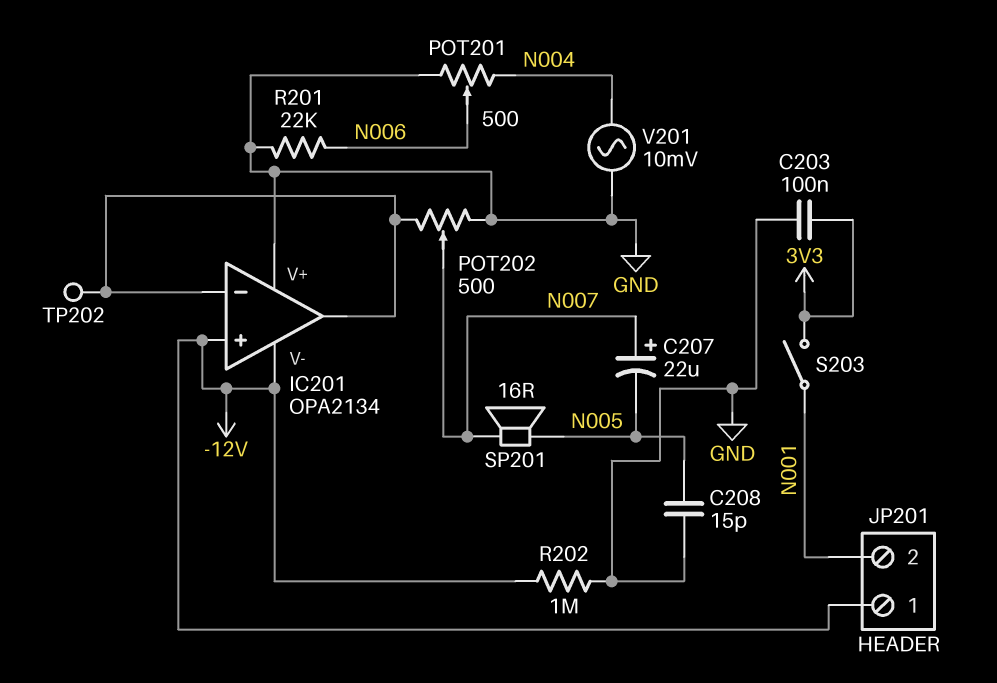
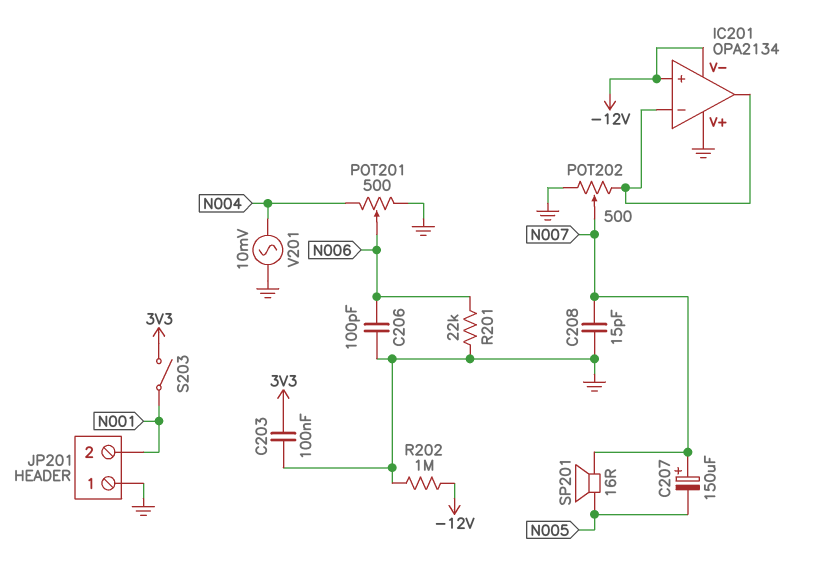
C206: none -> 100pF (GND, N006)
C207: 22uF (plus N007, minus N005) -> 150uF (plus N007, minus N005)
C208: 15pF (GND, N005) -> 15pF (GND, N007)
JP201 pin 1: -12V -> GND
TP202: test point (IC201/in-) -> none

